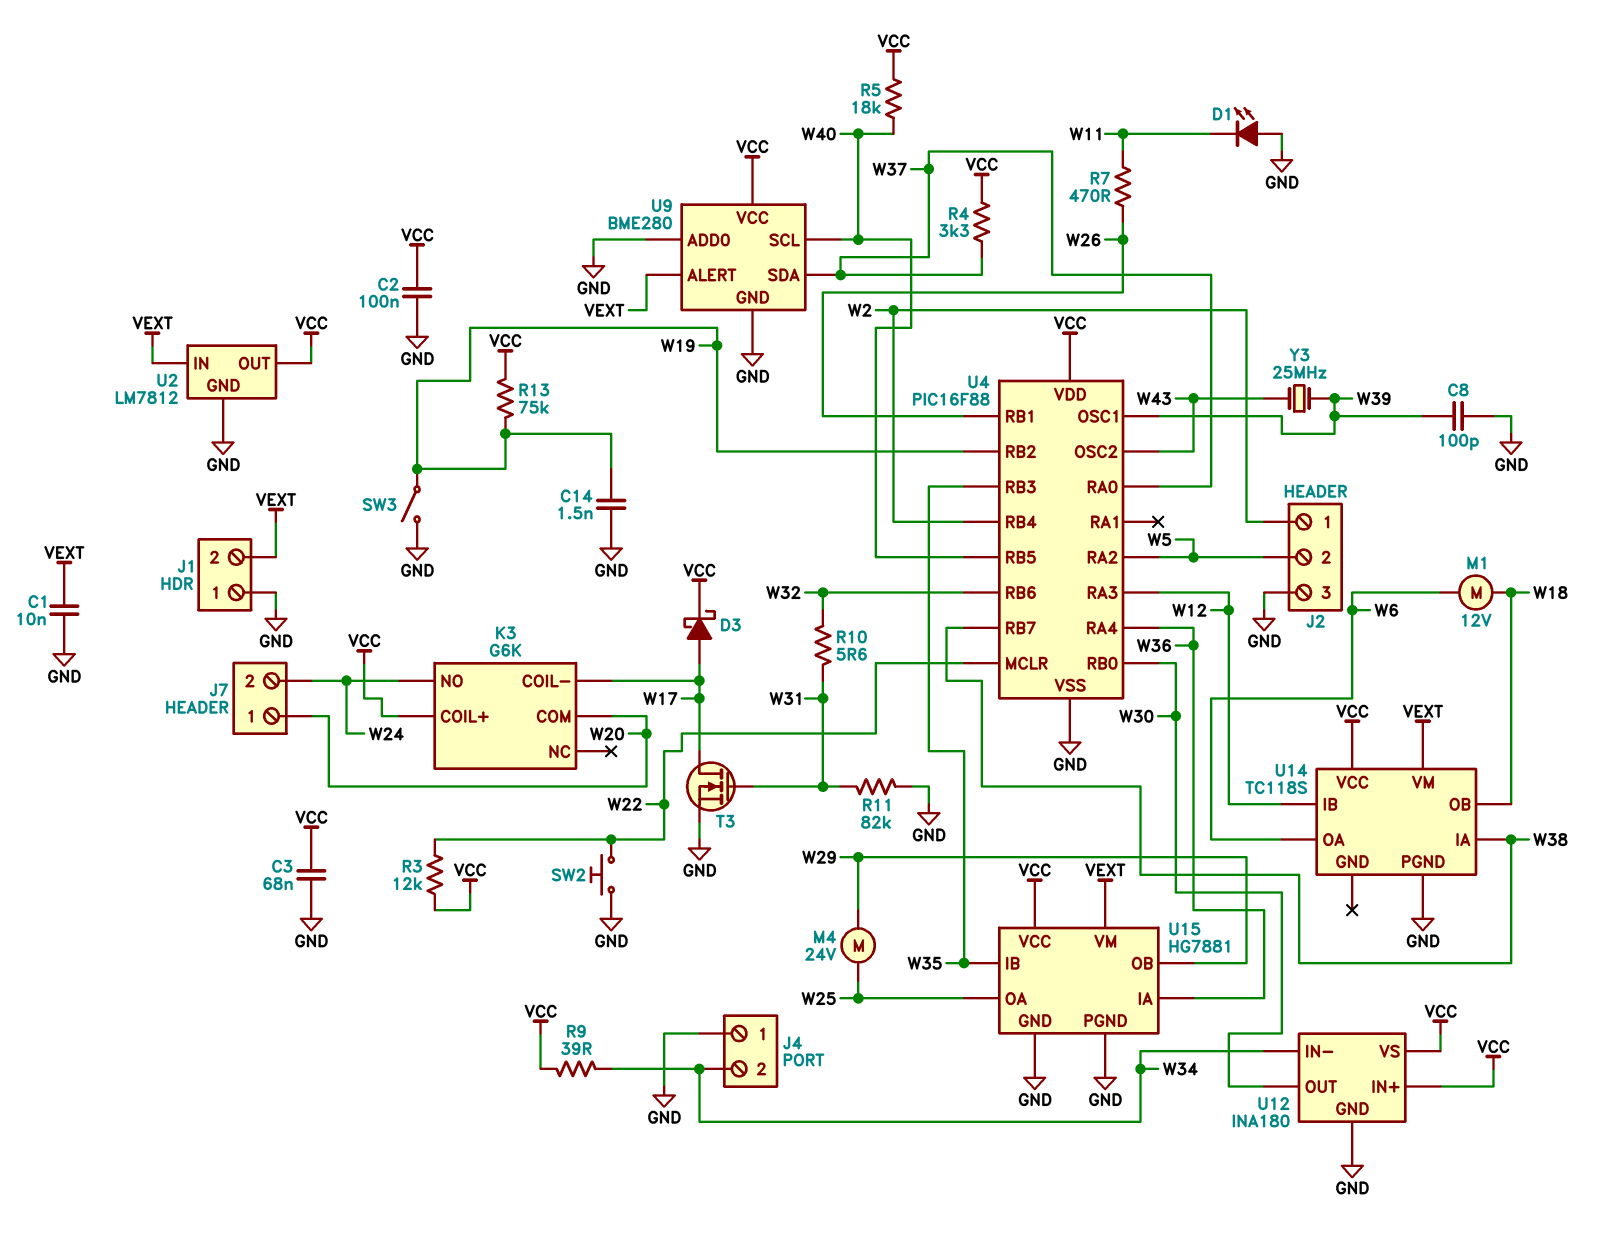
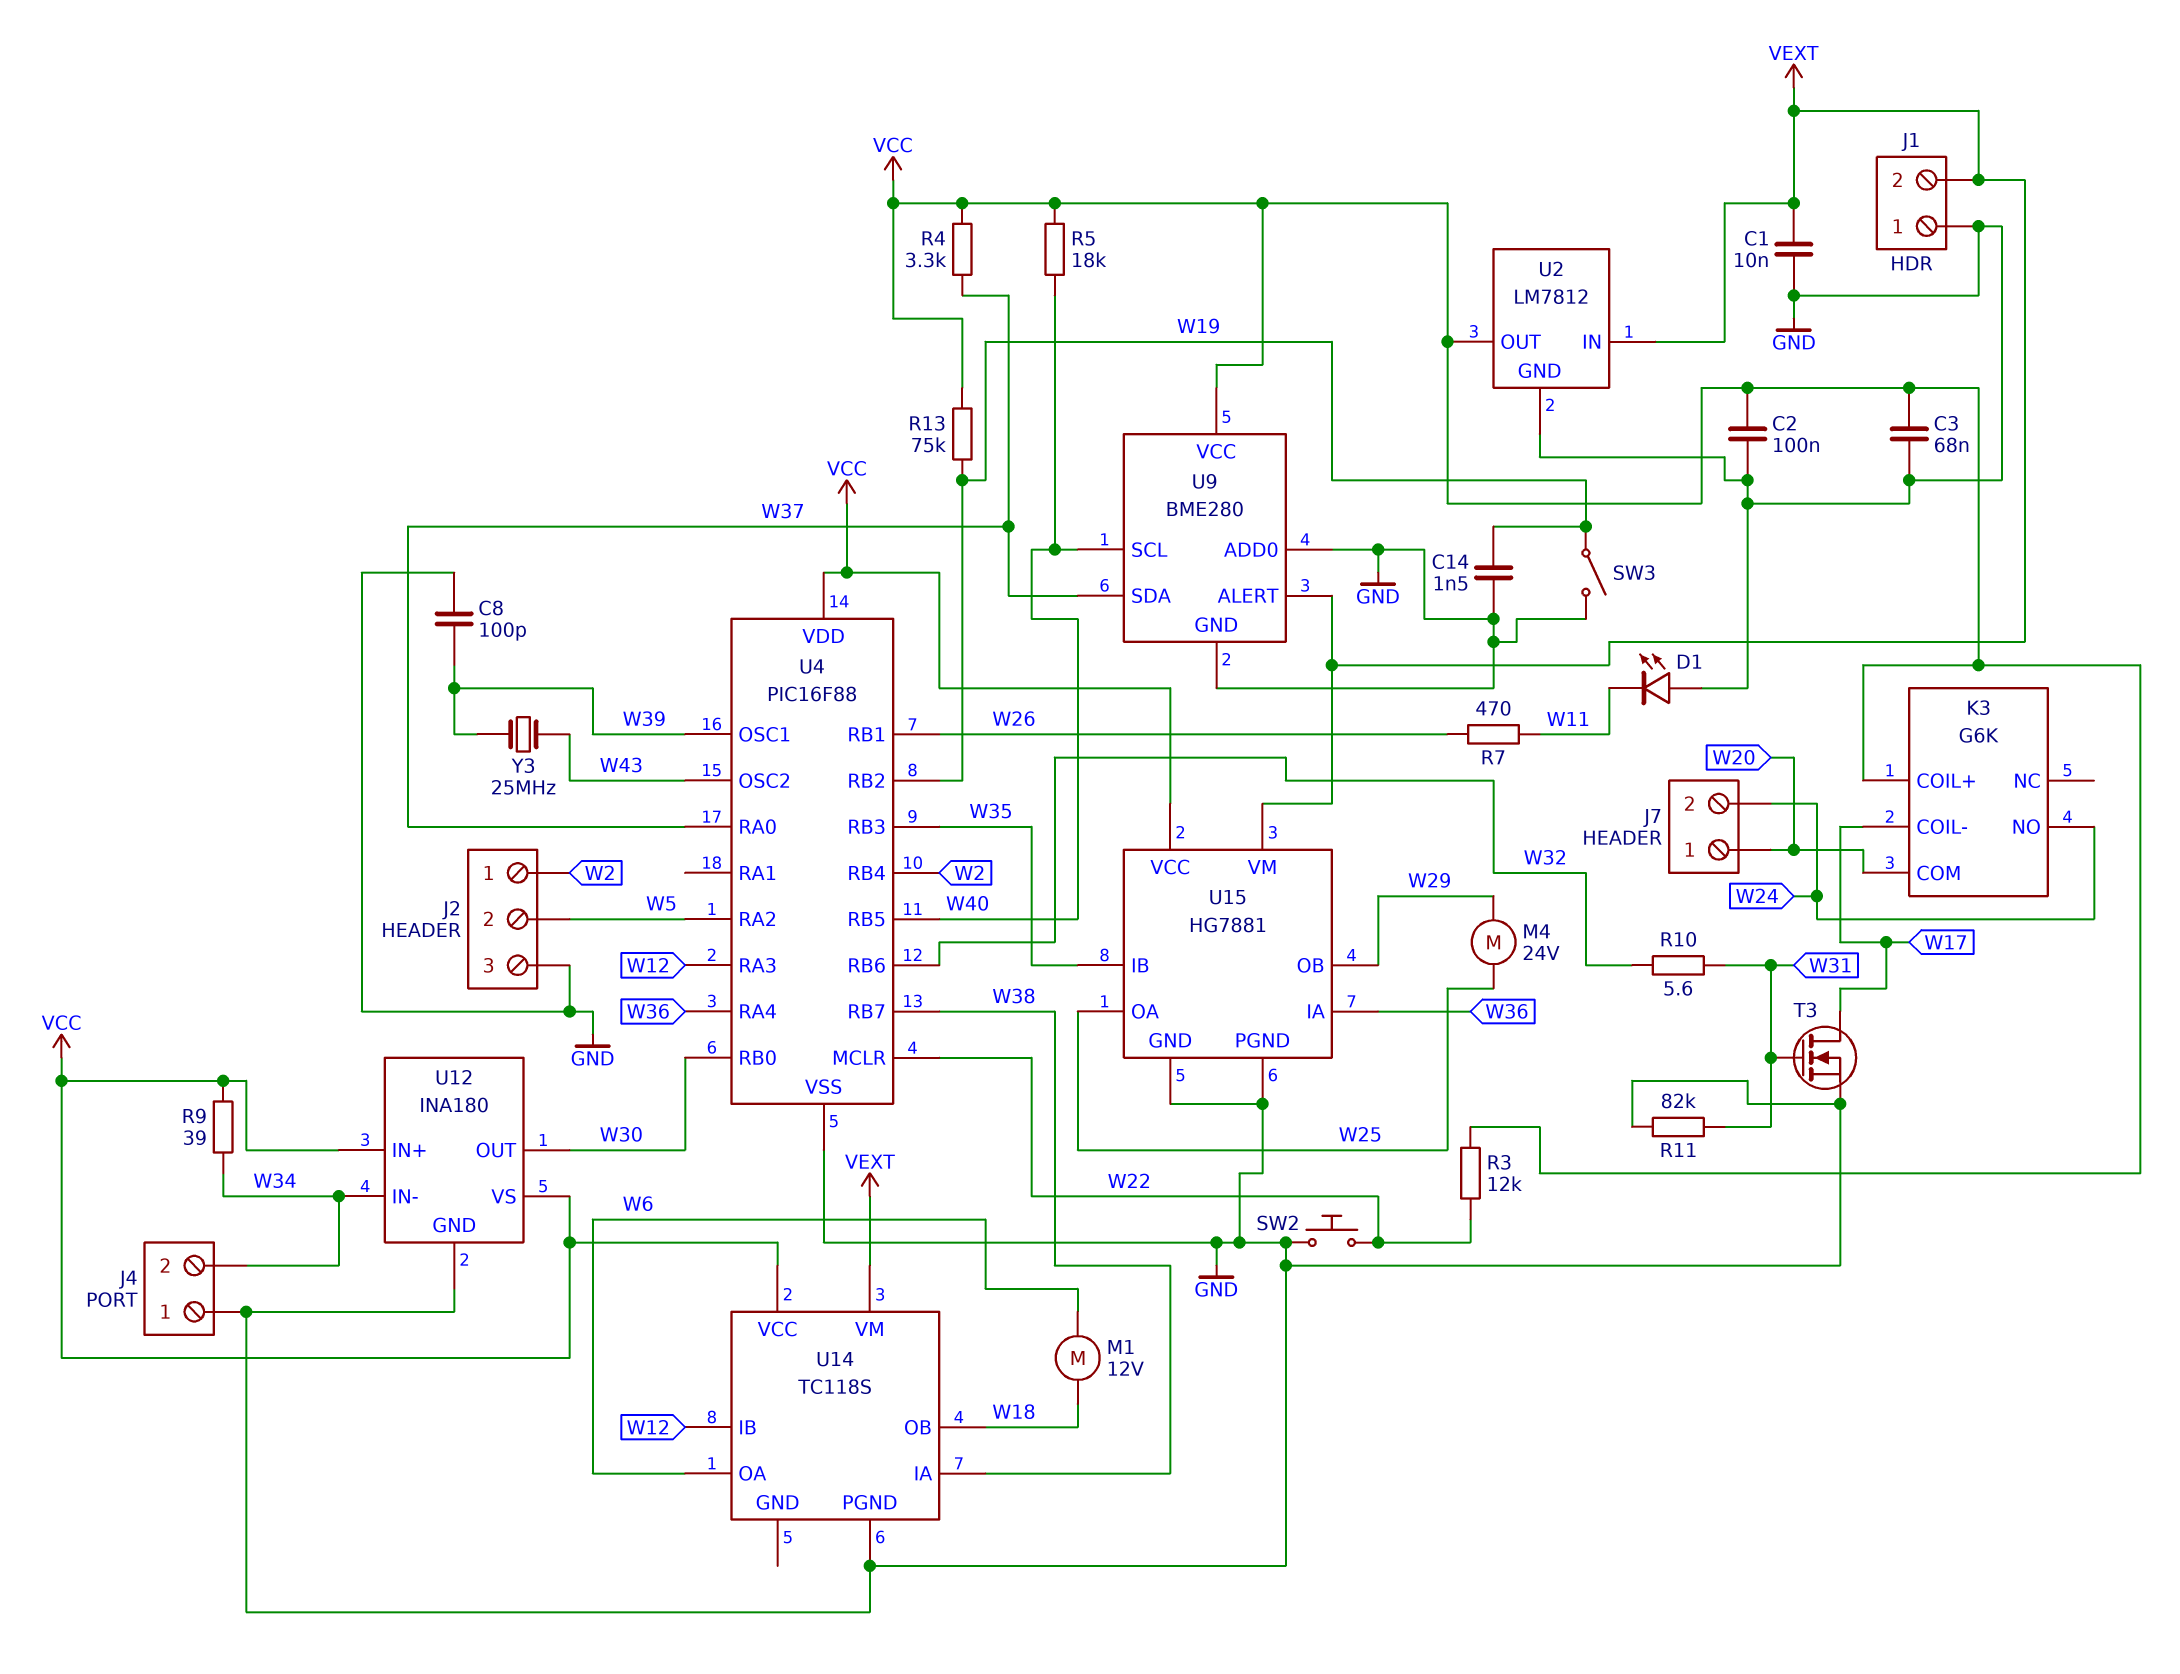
D3: schottky (A W17, K VCC) -> none

